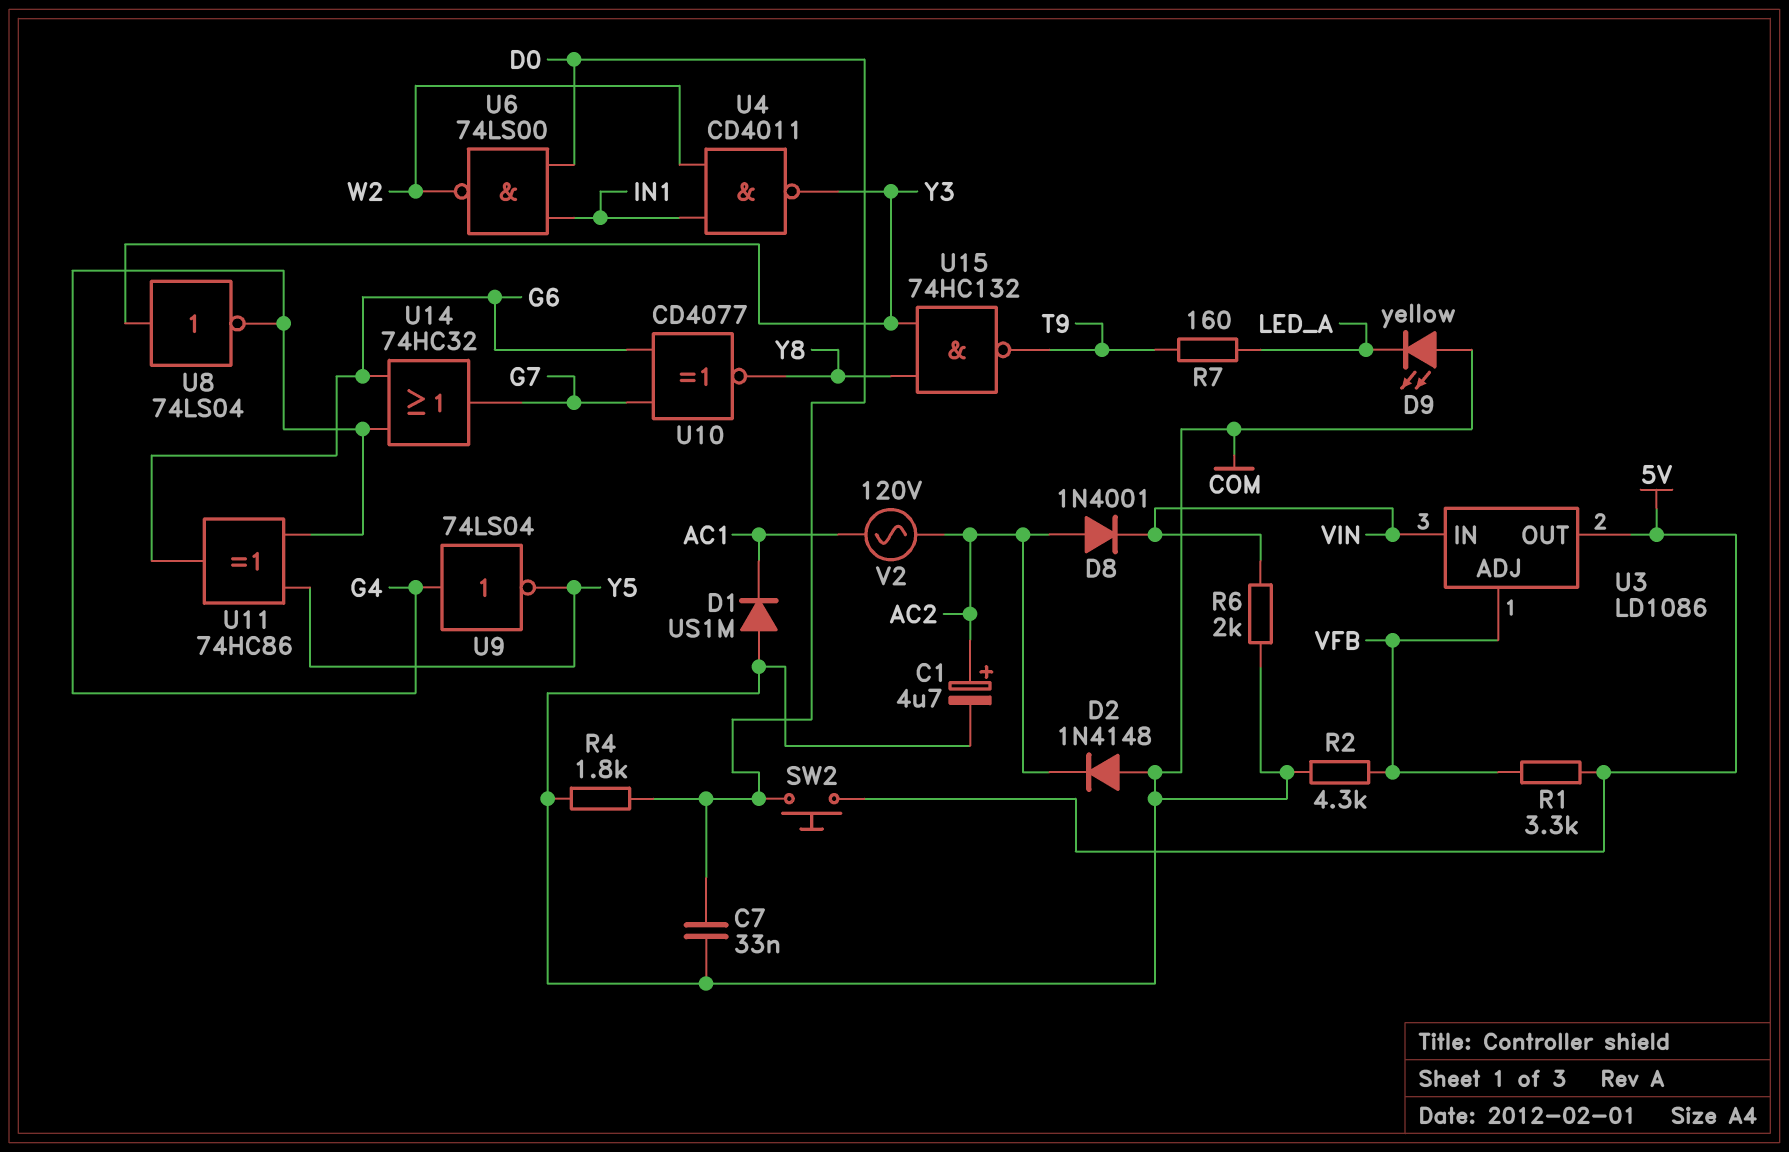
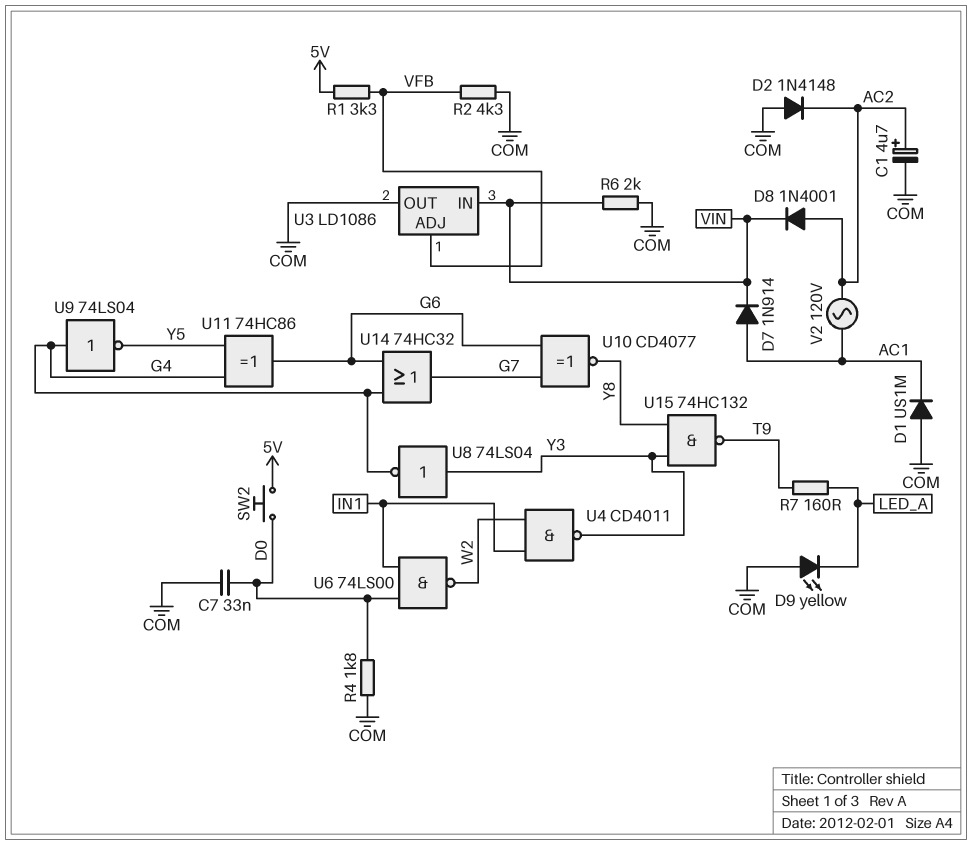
D7: none -> diode 1N914 (A AC1, K VIN)
U3 pin OUT: 5V -> COM

